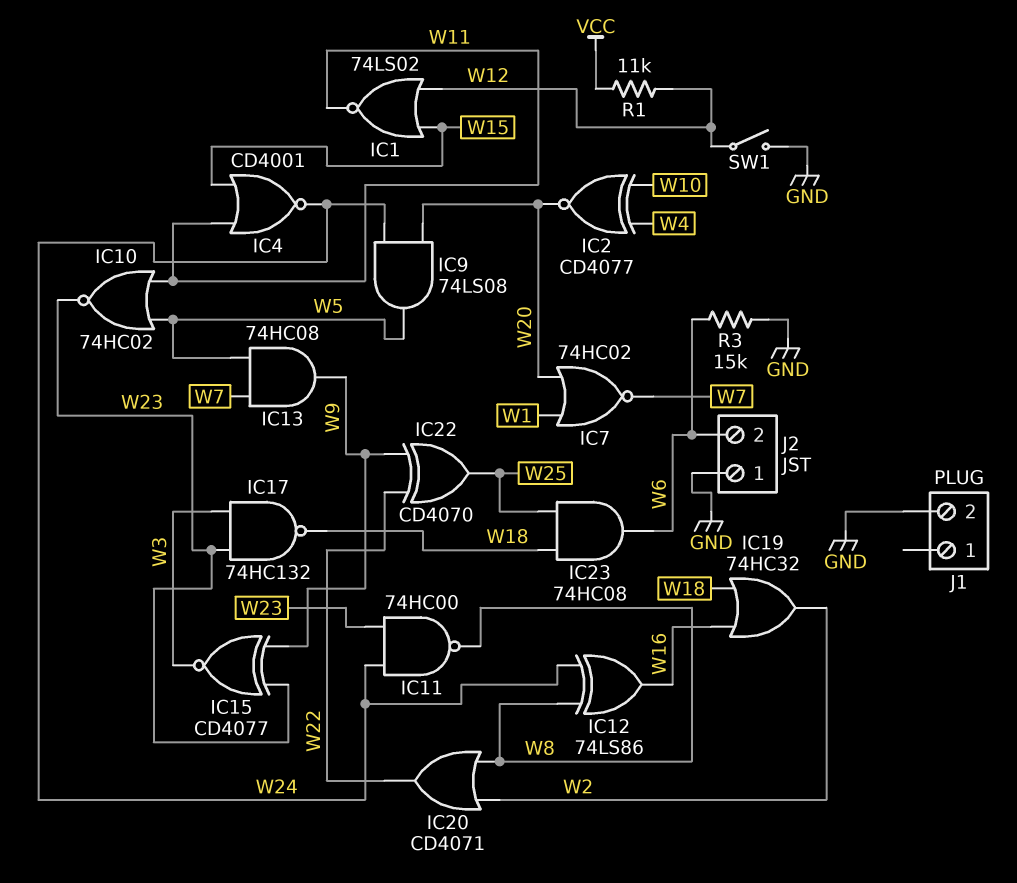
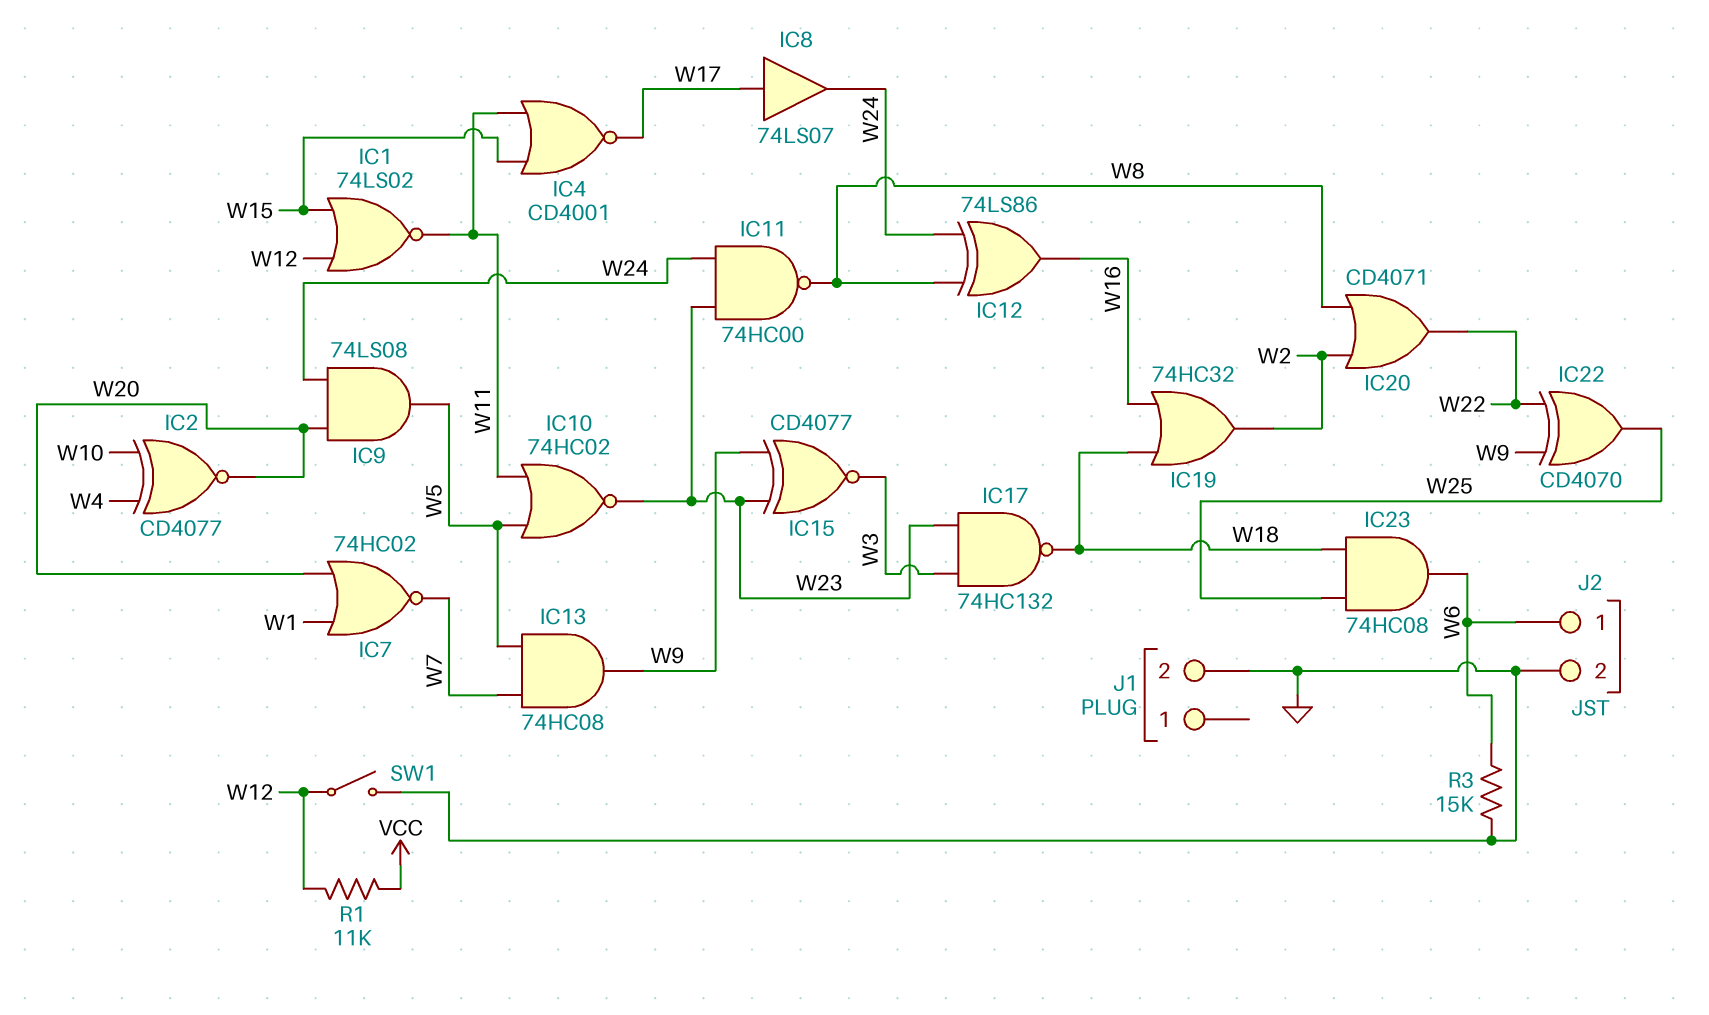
IC4: NOR CD4001 (in W11, in W15, out W24) -> NOR CD4001 (in W11, in W15, out W17)
IC8: none -> buffer 74LS07 (in W17, out W24)
J2 pin 1: GND -> W6
J2 pin 2: W6 -> GND

